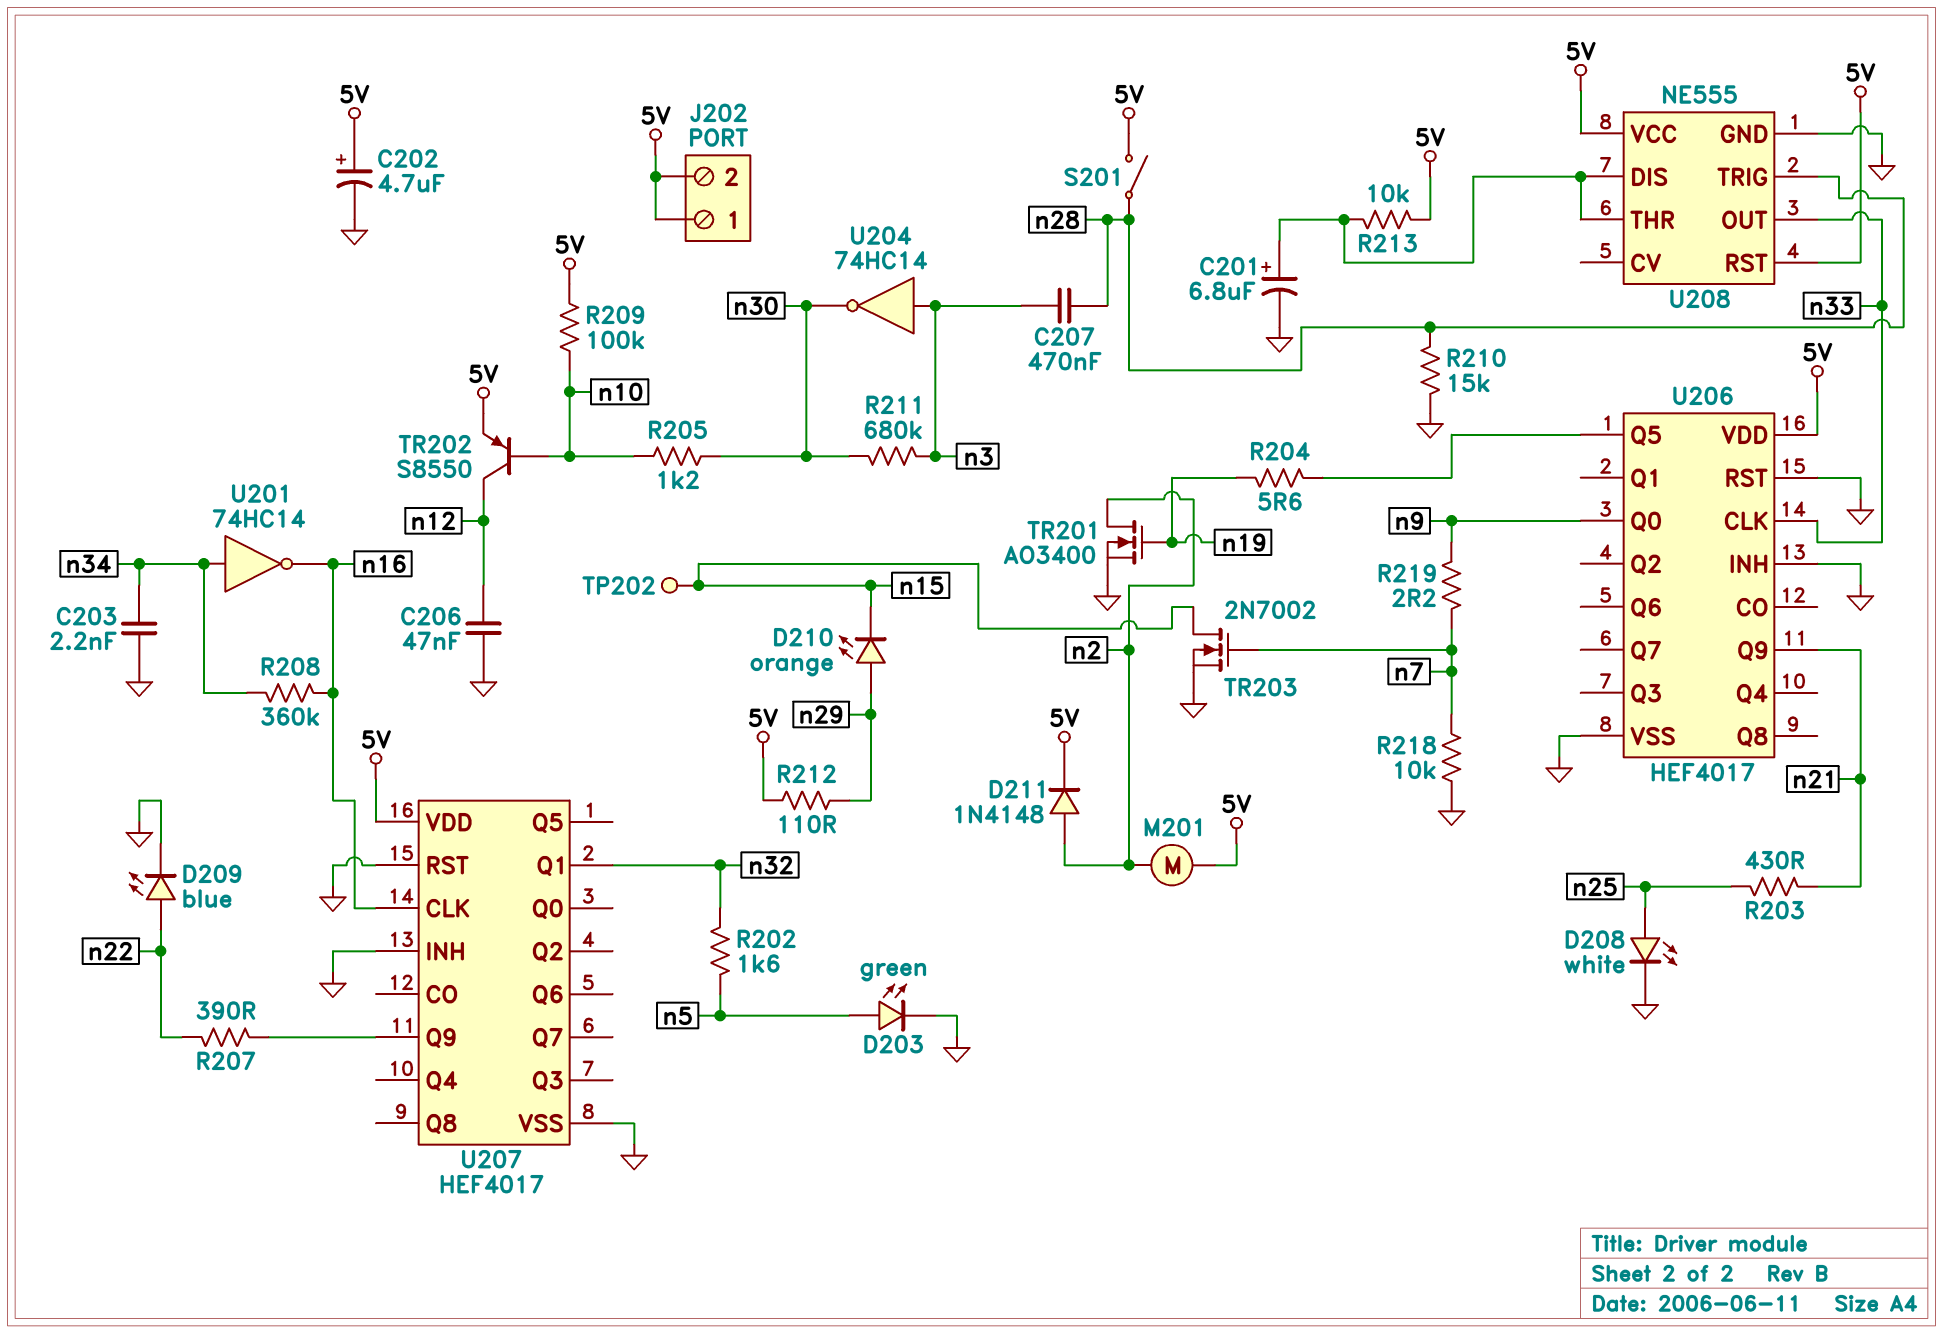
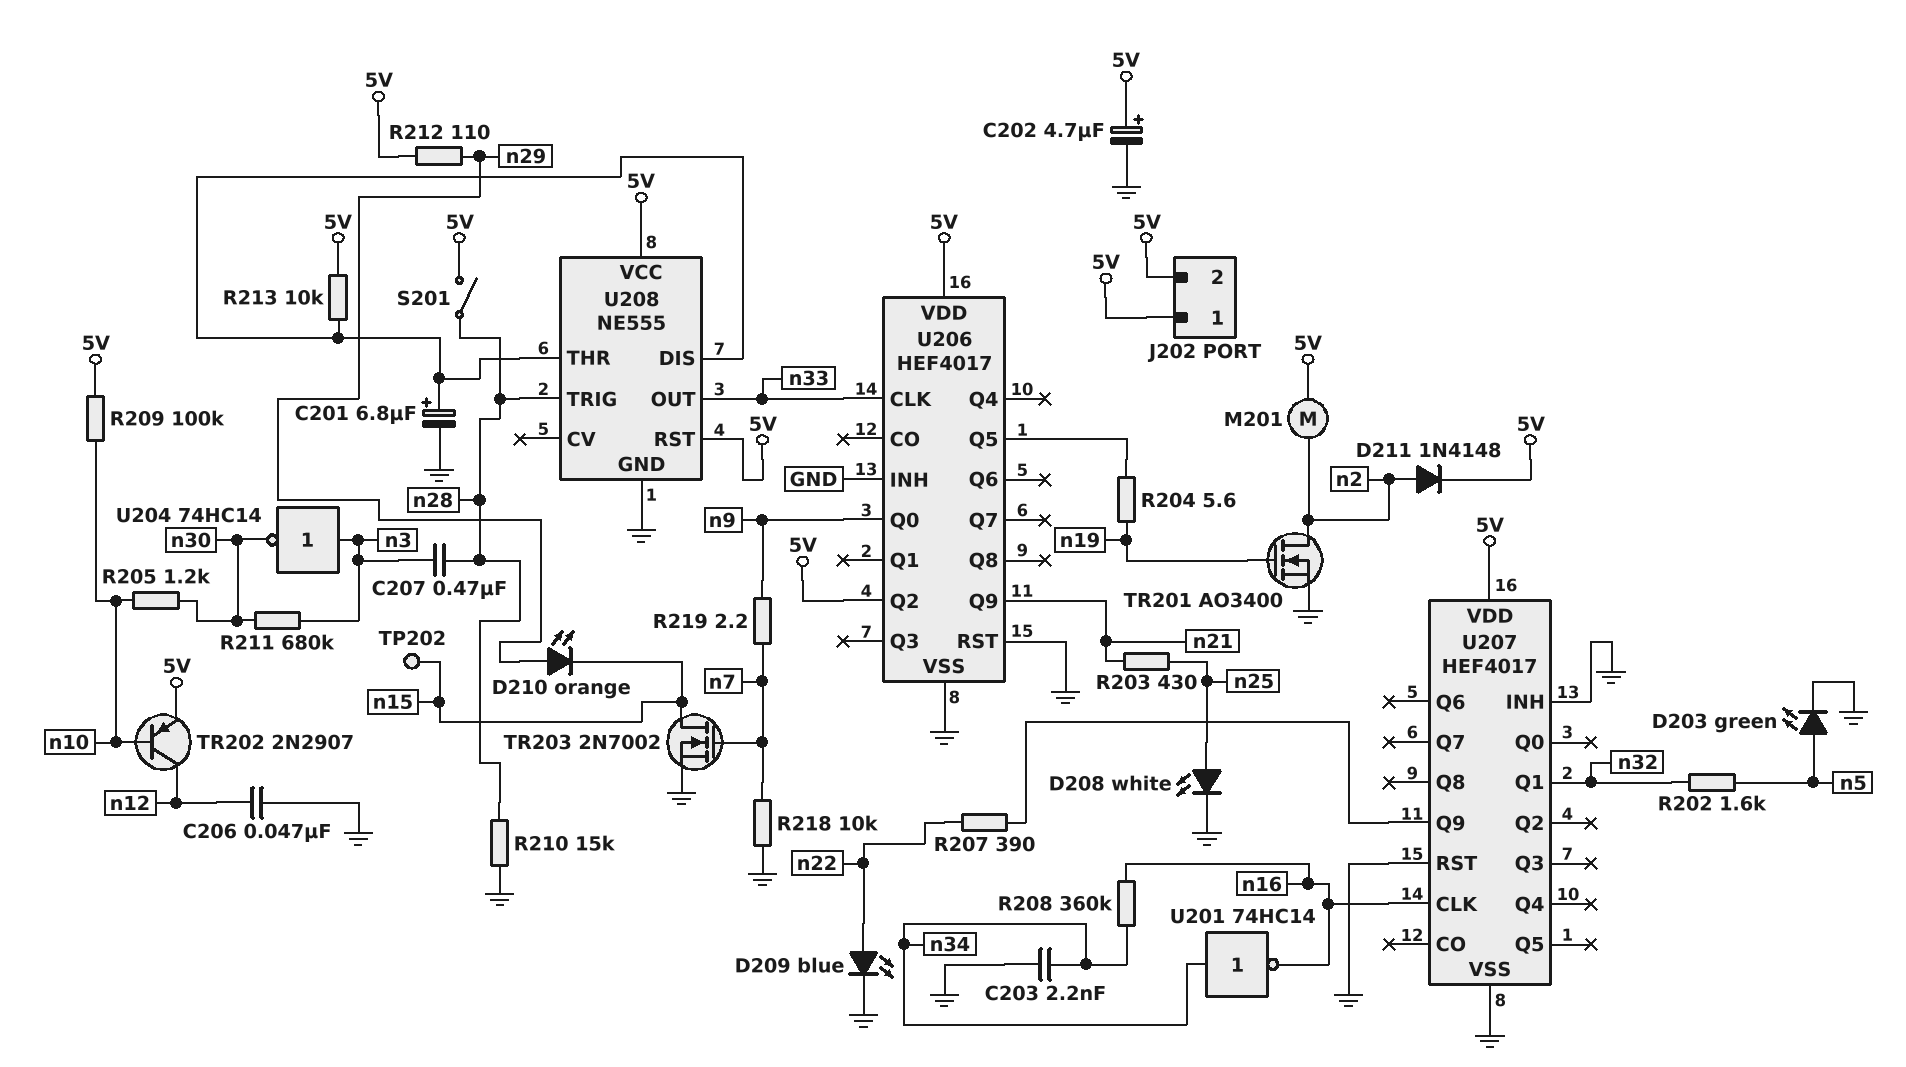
TR202: PNP S8550 (B n10, C n12, E 5V) -> PNP 2N2907 (B n10, C n12, E 5V)
U206 pin Q2: none -> 5V

